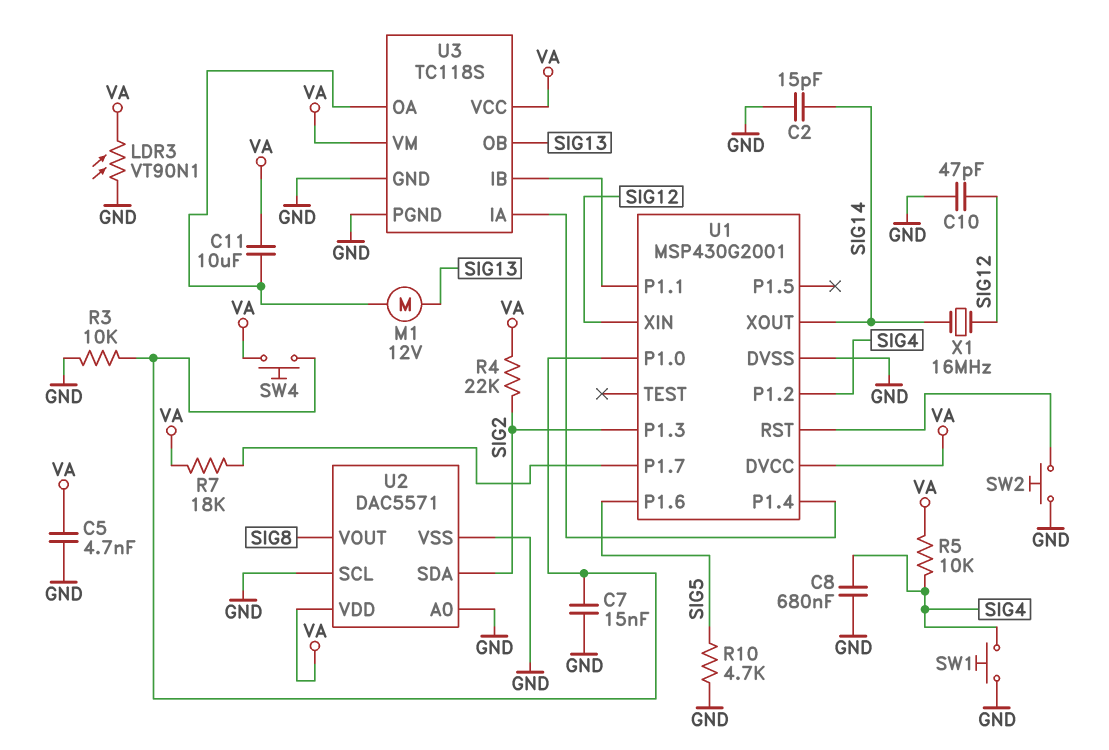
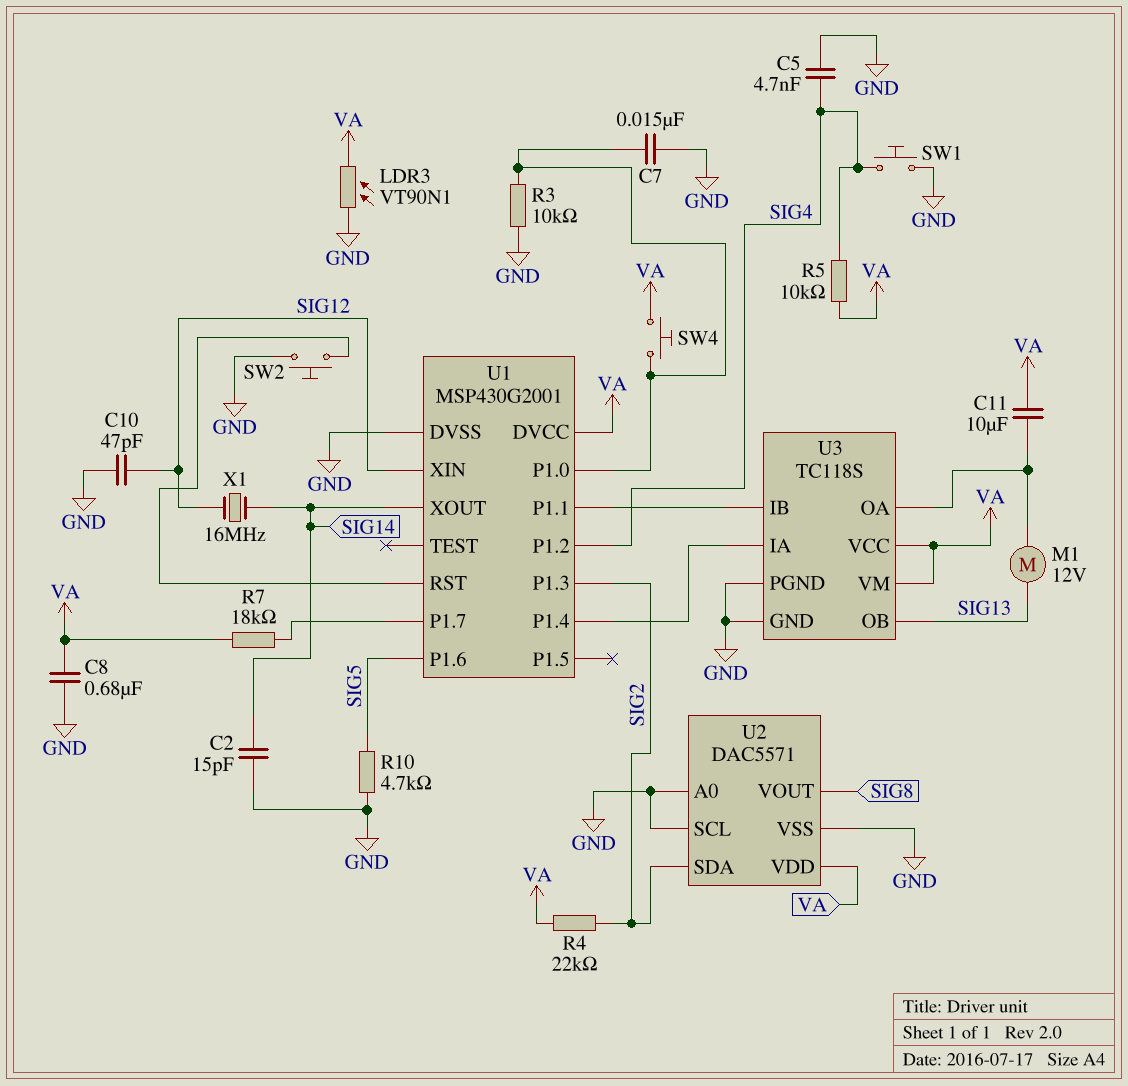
C5: 4.7nF (GND, VA) -> 4.7nF (GND, SIG4)
C8: 680nF (GND, SIG4) -> 680nF (GND, VA)

